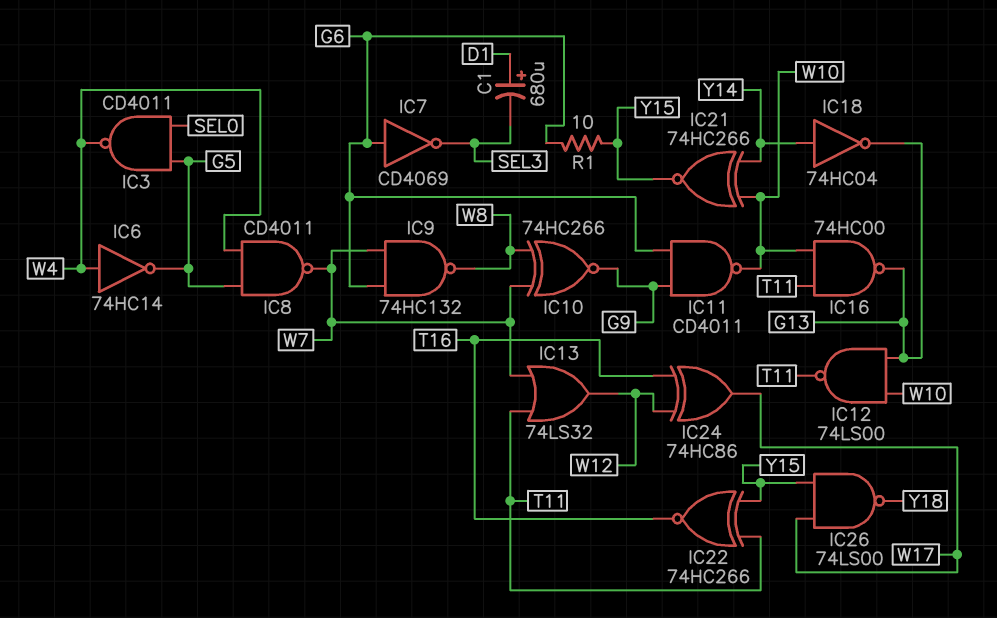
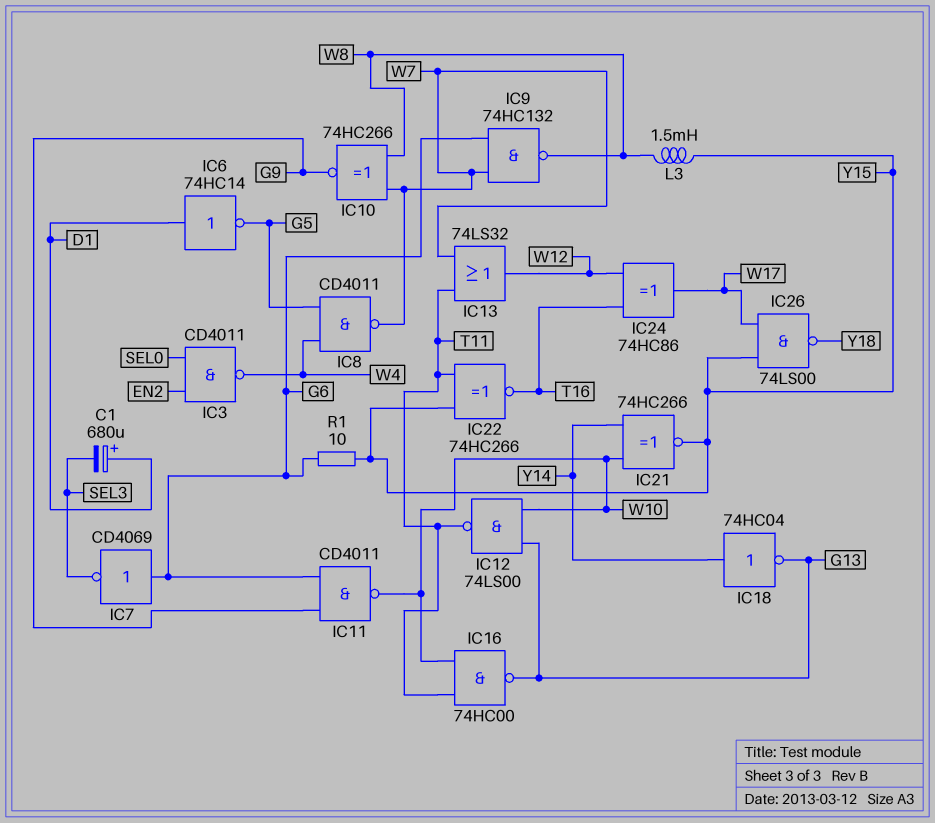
IC3: NAND CD4011 (in G5, in SEL0, out W4) -> NAND CD4011 (in EN2, in SEL0, out W4)
IC6: NOT 74HC14 (in W4, out G5) -> NOT 74HC14 (in D1, out G5)
L3: none -> 1.5mH (W8, Y15)

